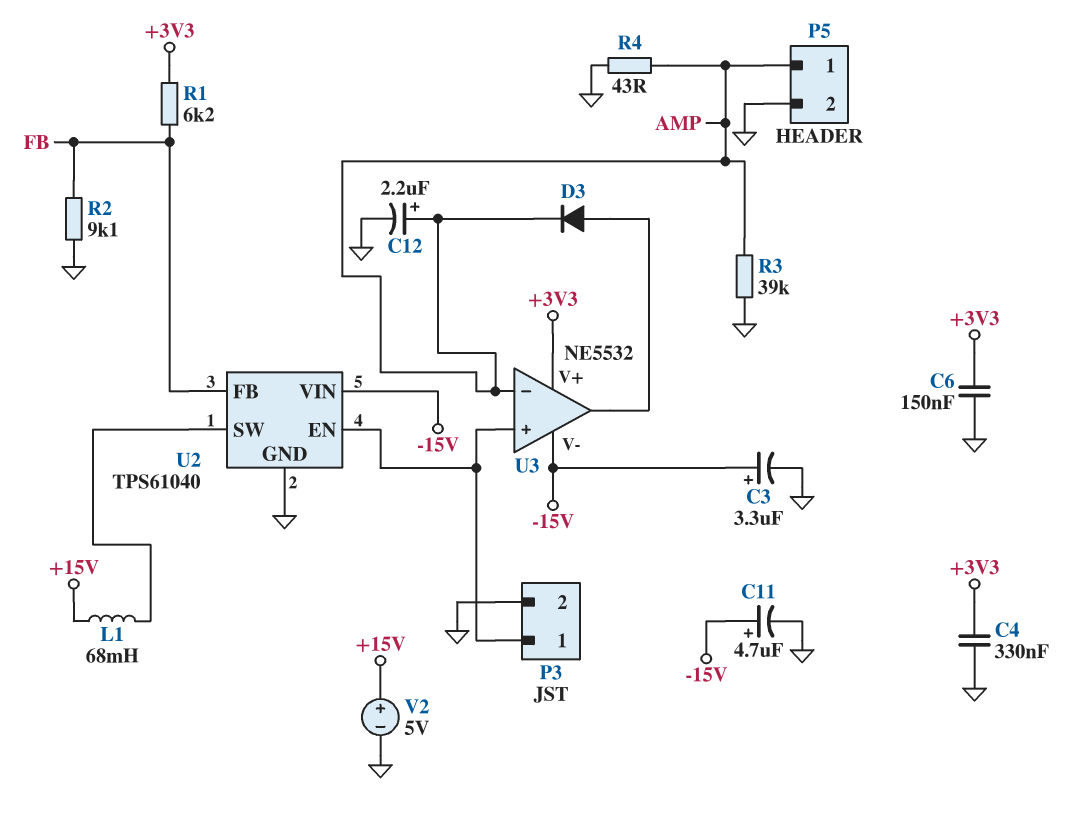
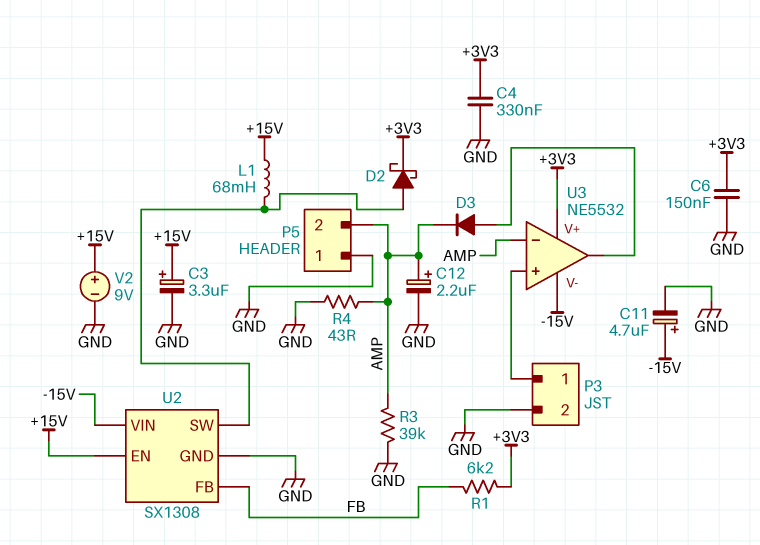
C3: 3.3uF (plus -15V, minus GND) -> 3.3uF (plus +15V, minus GND)
D2: none -> schottky (A U2/SW, K +3V3)
P5 pin 1: AMP -> GND
P5 pin 2: GND -> AMP
R2: 9.1k (FB, GND) -> none
U2: TPS61040 -> SX1308
U2 pin EN: P3/1 -> +15V
V2: 5V (plus +15V, minus GND) -> 9V (plus +15V, minus GND)

